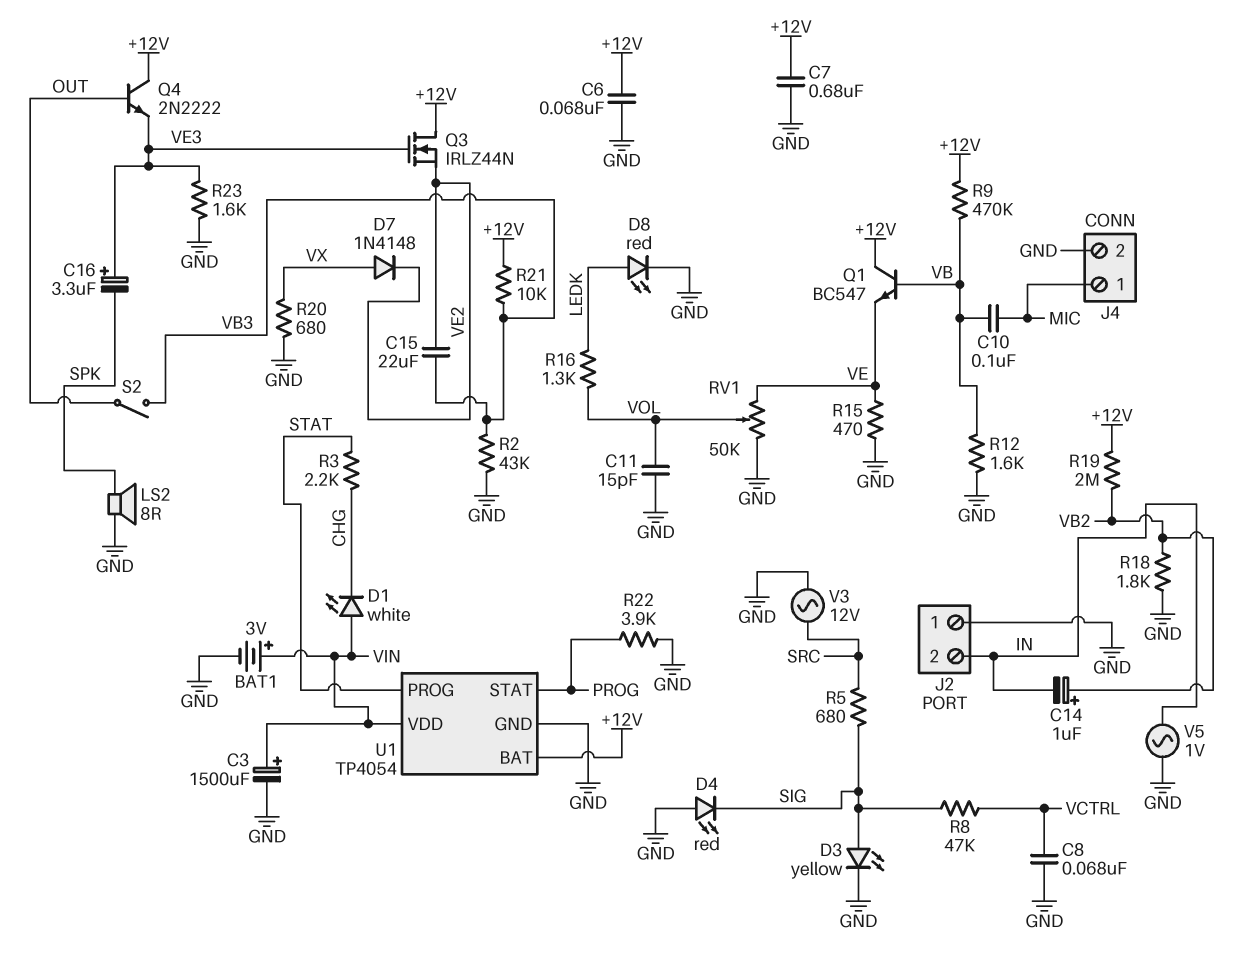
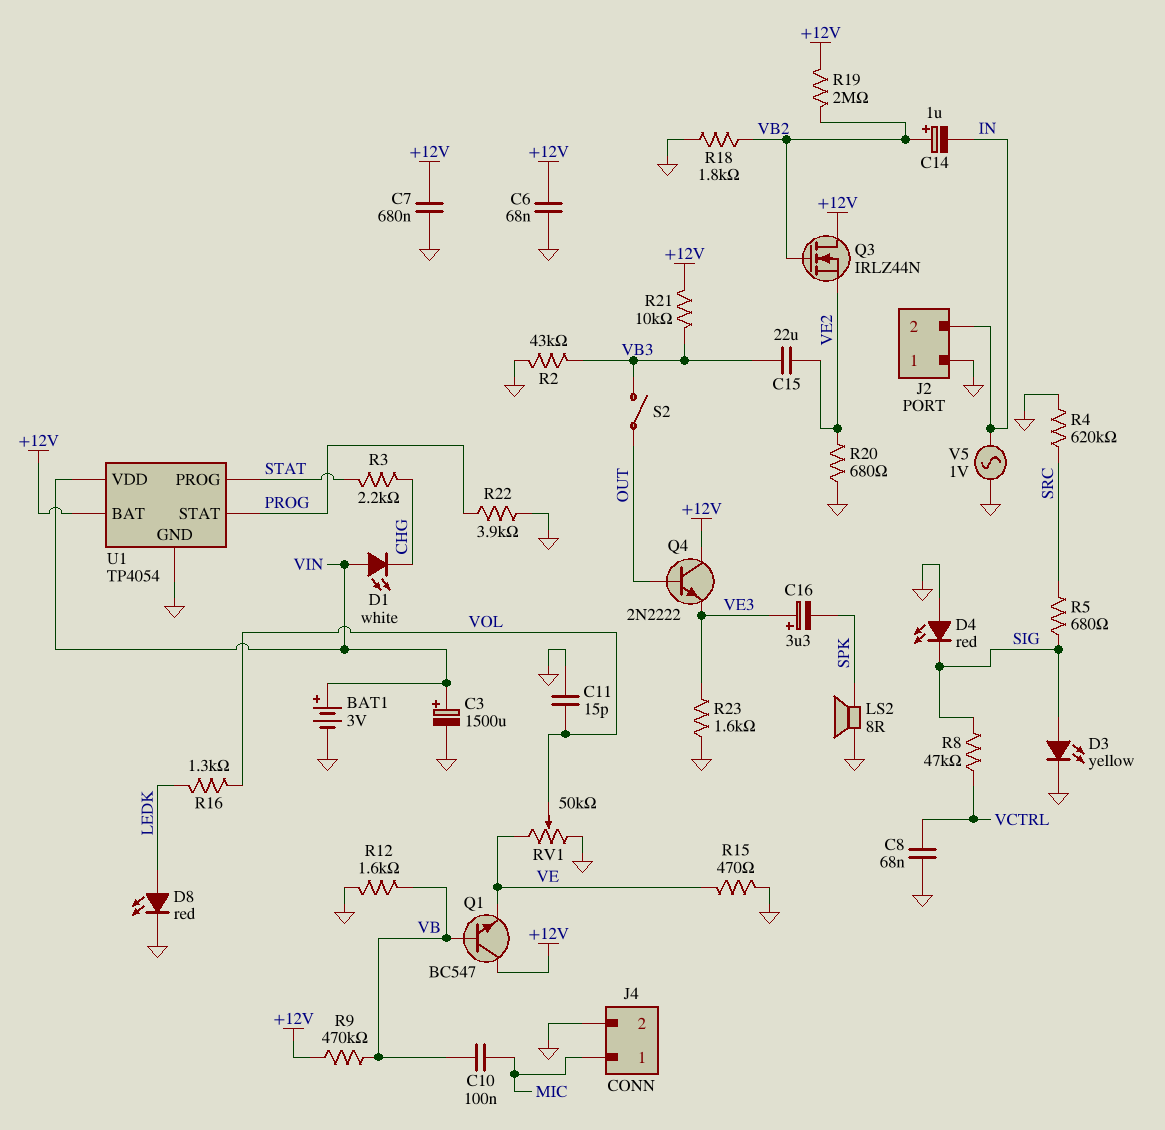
D7: diode 1N4148 (A VX, K VE2) -> none
Q3: NMOS IRLZ44N (G VE3, D +12V, S VE2) -> NMOS IRLZ44N (G VB2, D +12V, S VE2)
R4: none -> 620k (GND, SRC)
R20: 680 (GND, VX) -> 680 (GND, VE2)
V3: AC 12V (GND, SRC) -> none

